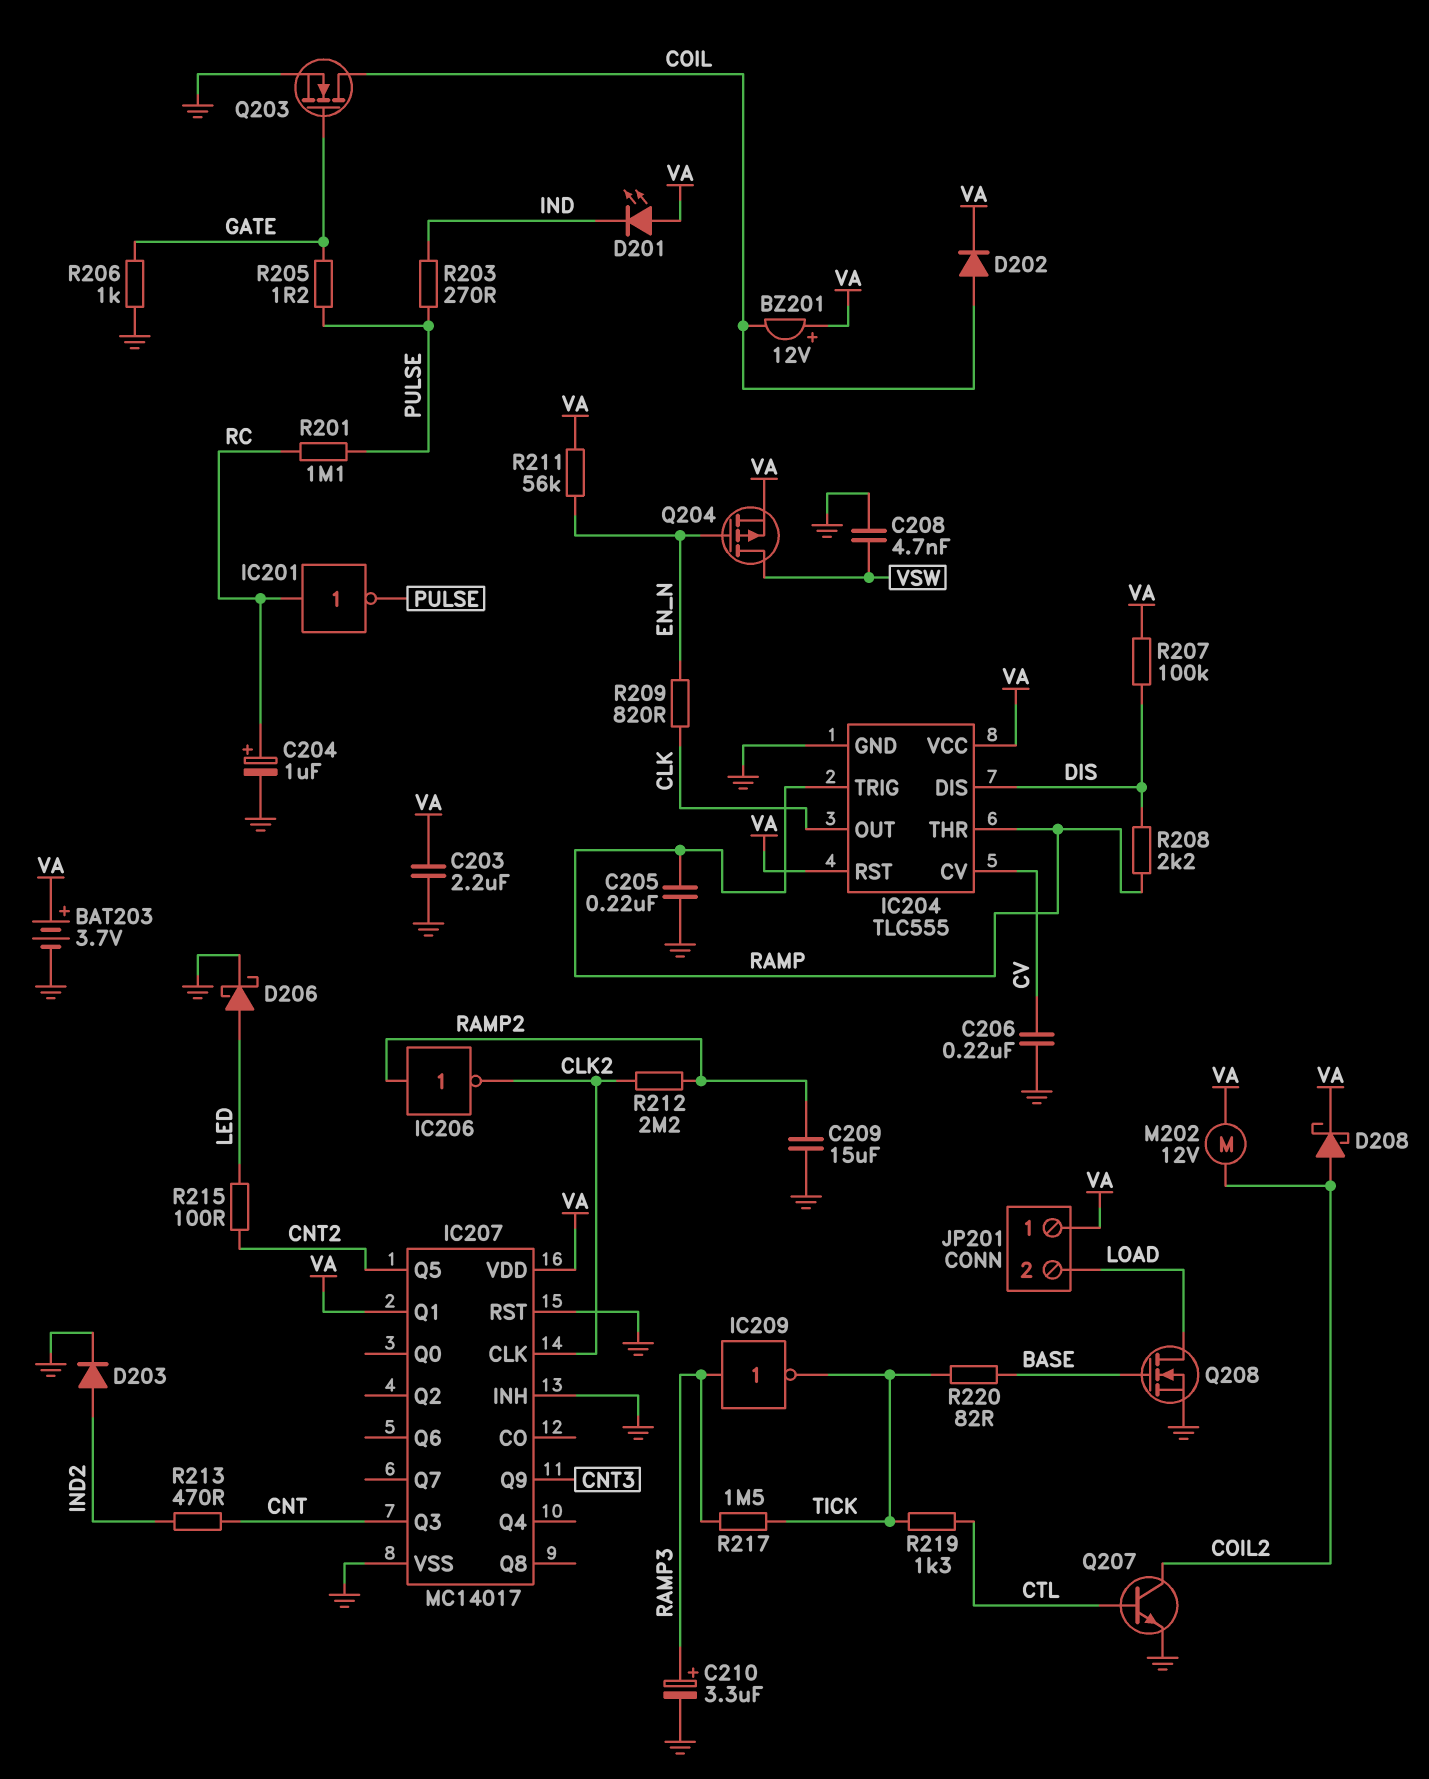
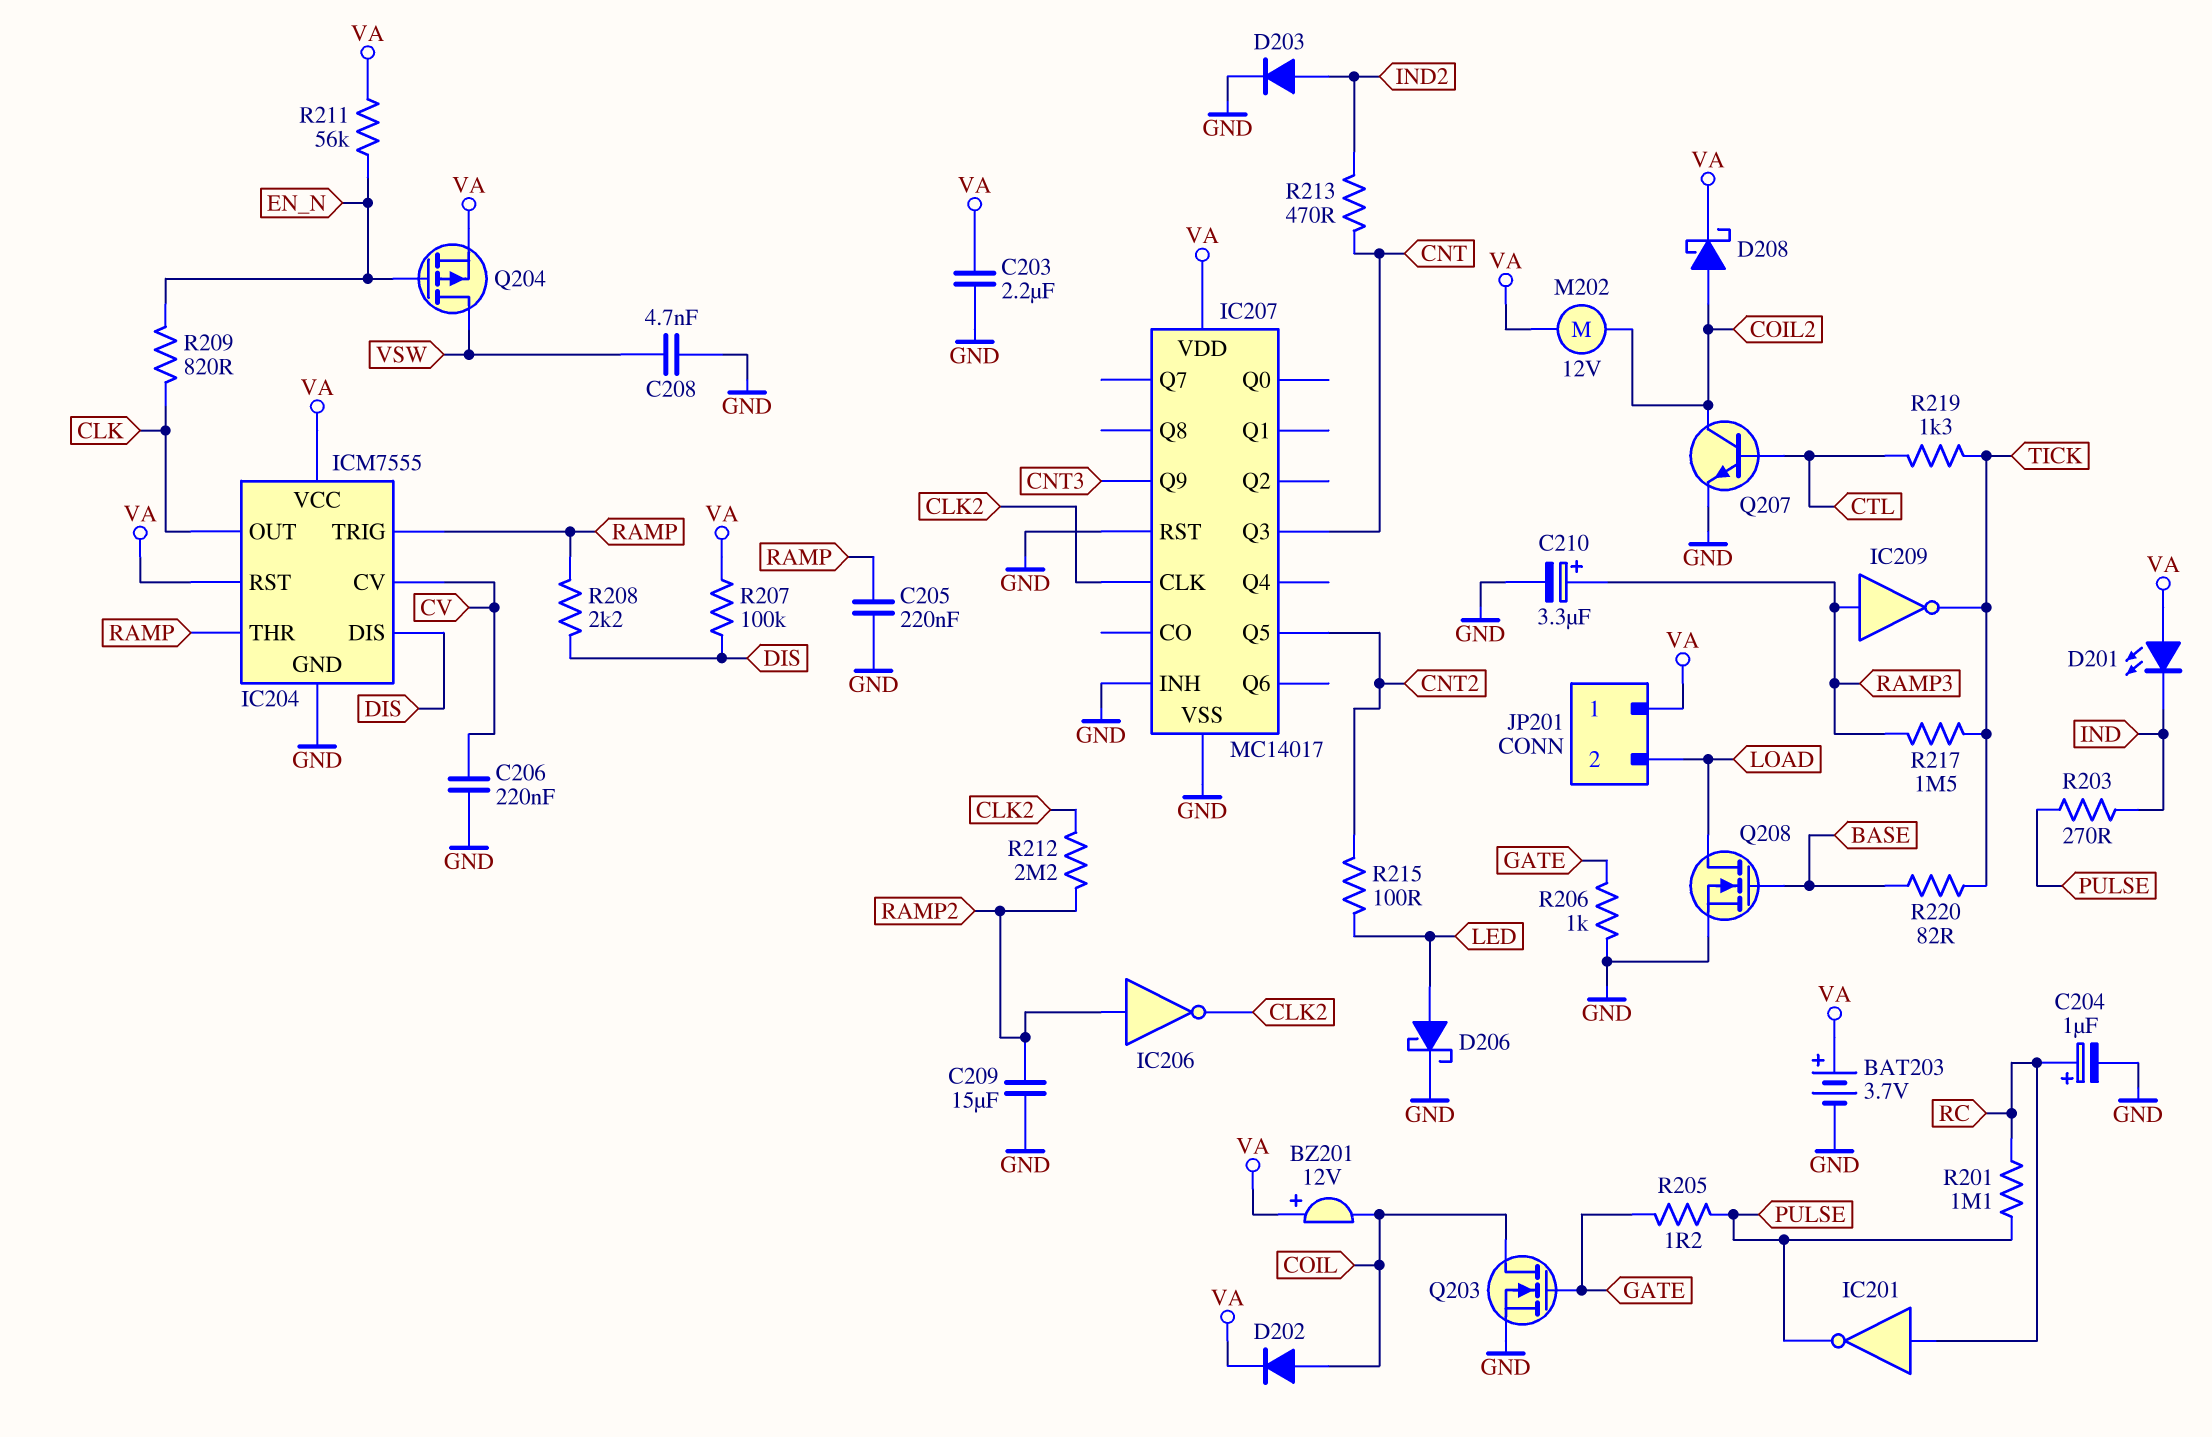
IC204: TLC555 -> ICM7555
IC207 pin Q1: VA -> none

